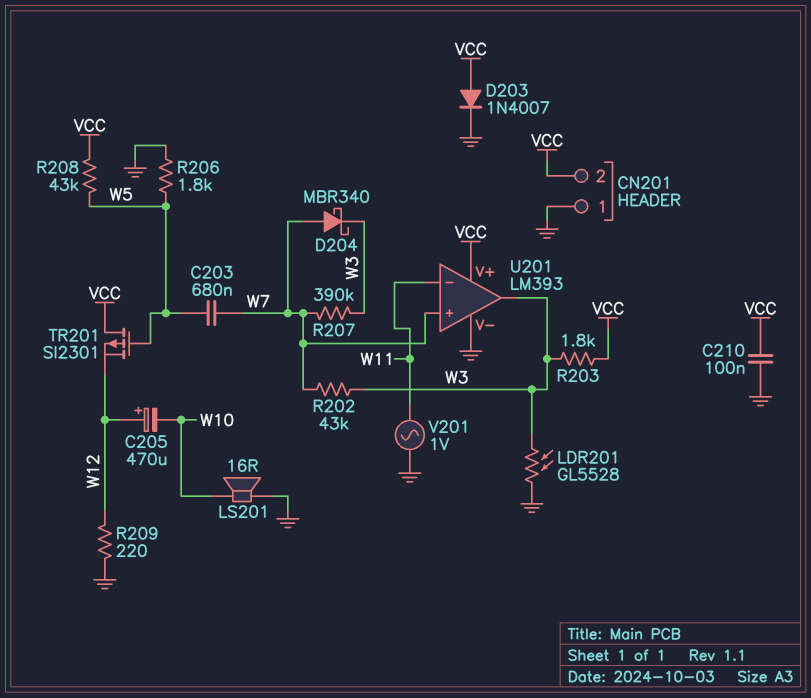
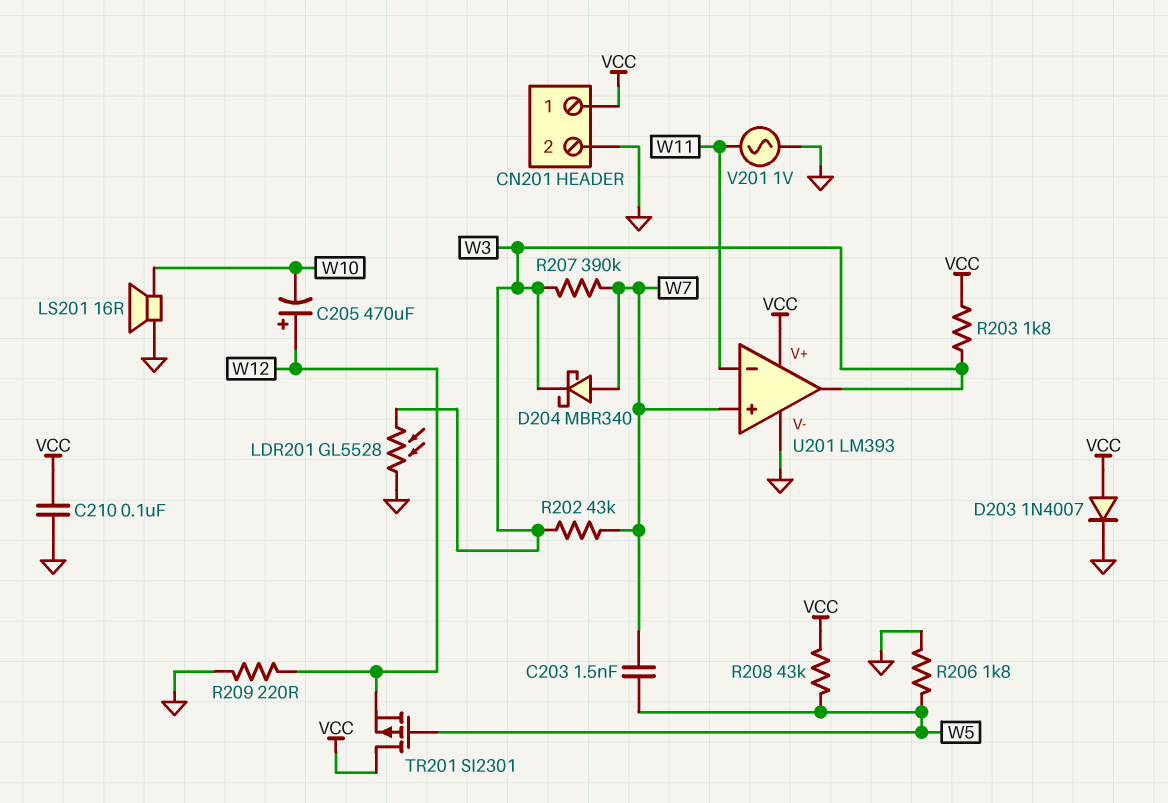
C203: 680nF (W5, W7) -> 1.5nF (W5, W7)
CN201 pin 1: GND -> VCC
CN201 pin 2: VCC -> GND

